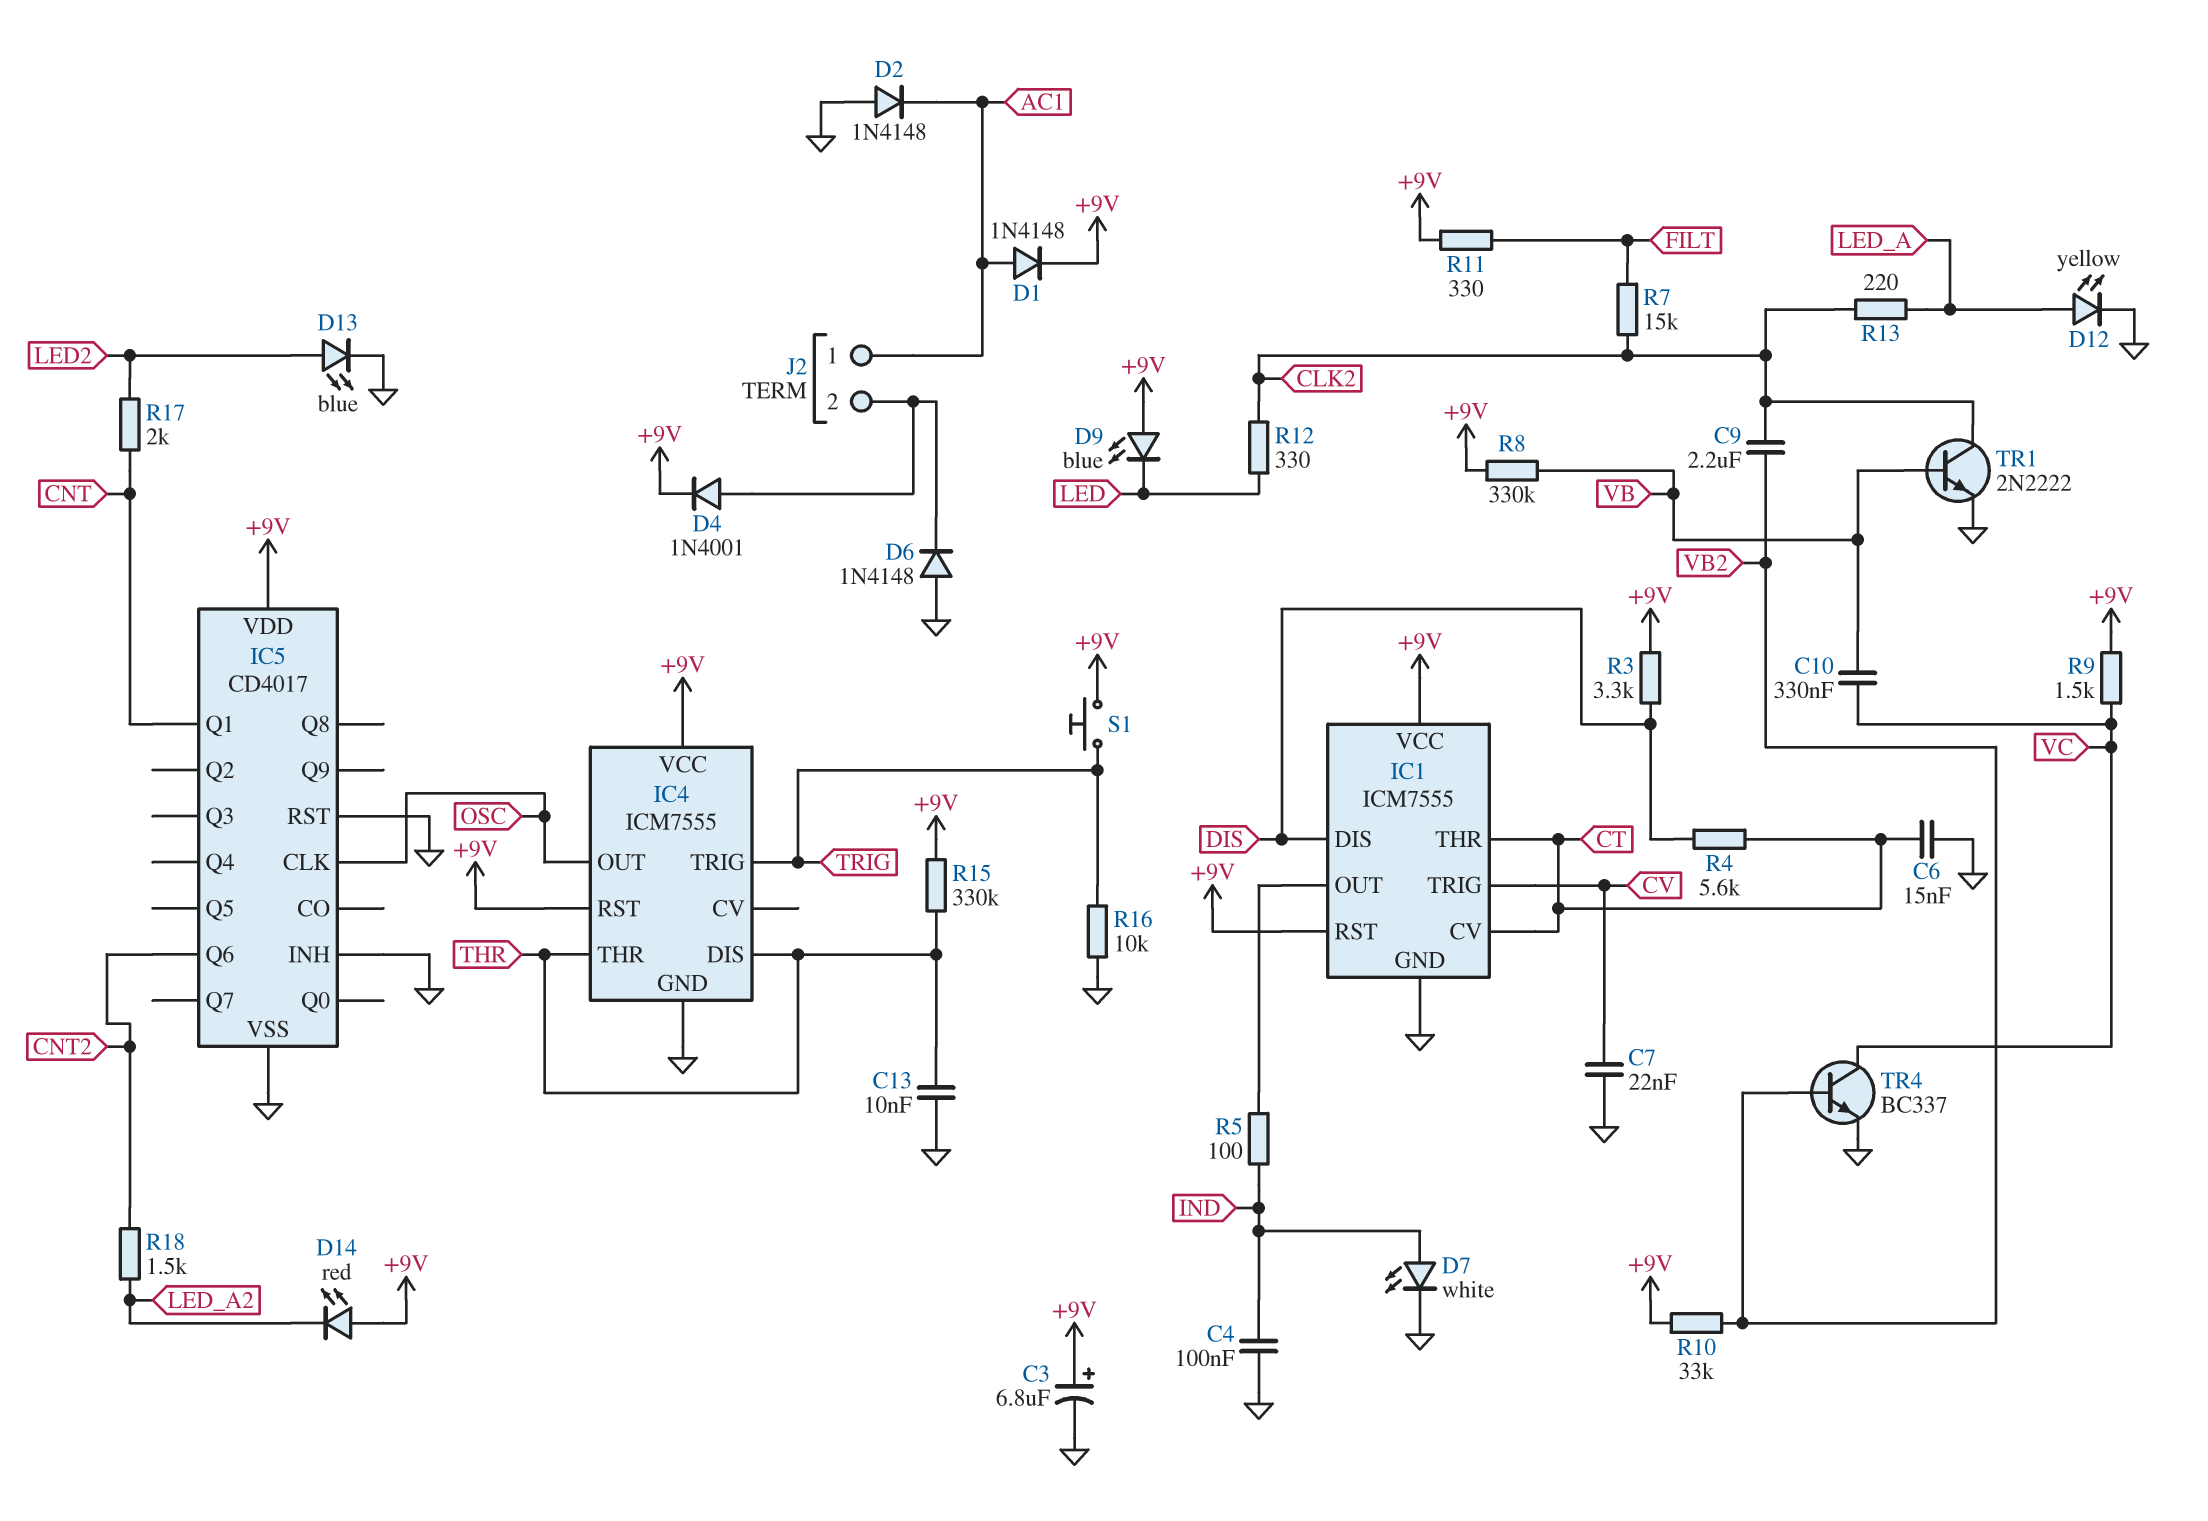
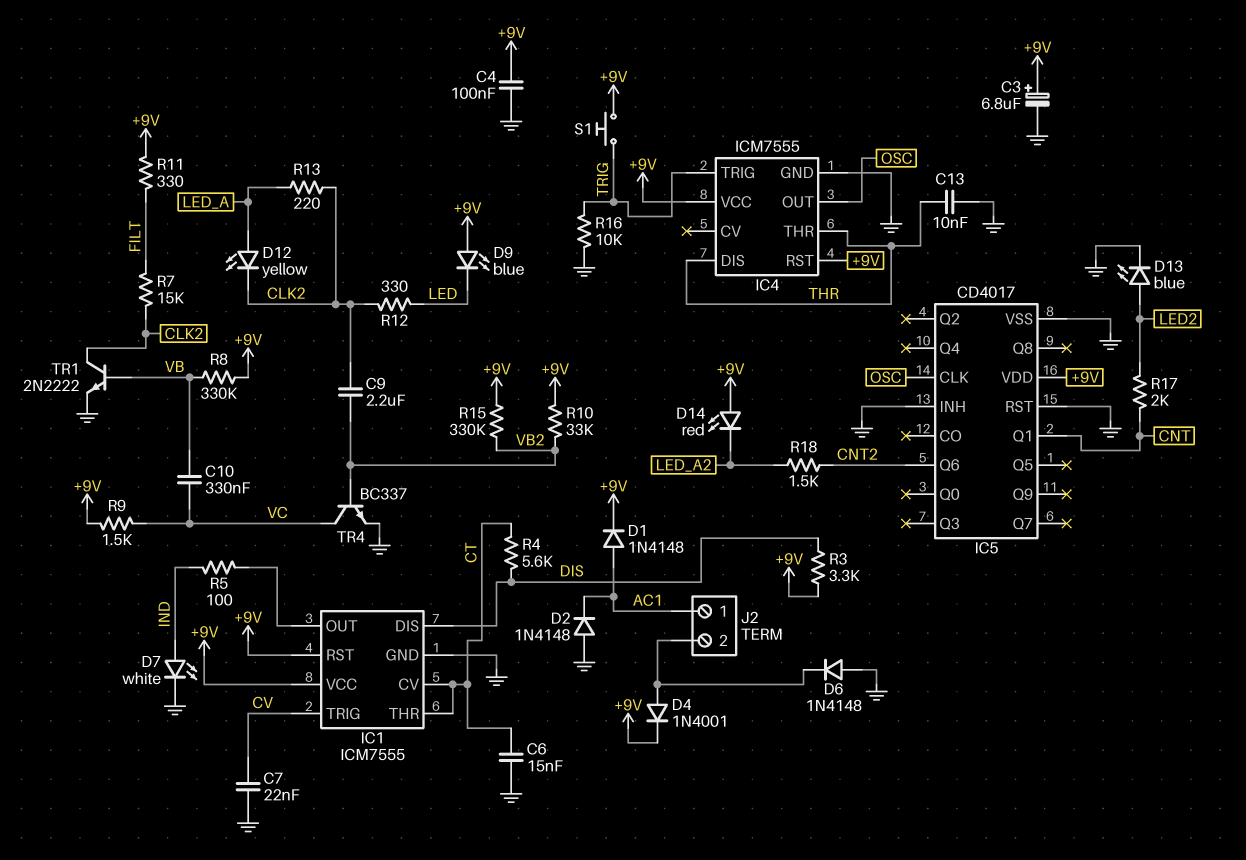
C4: 100nF (GND, IND) -> 100nF (+9V, GND)
D12: LED yellow (A LED_A, K GND) -> LED yellow (A LED_A, K CLK2)
R15: 330k (+9V, THR) -> 330k (+9V, VB2)

